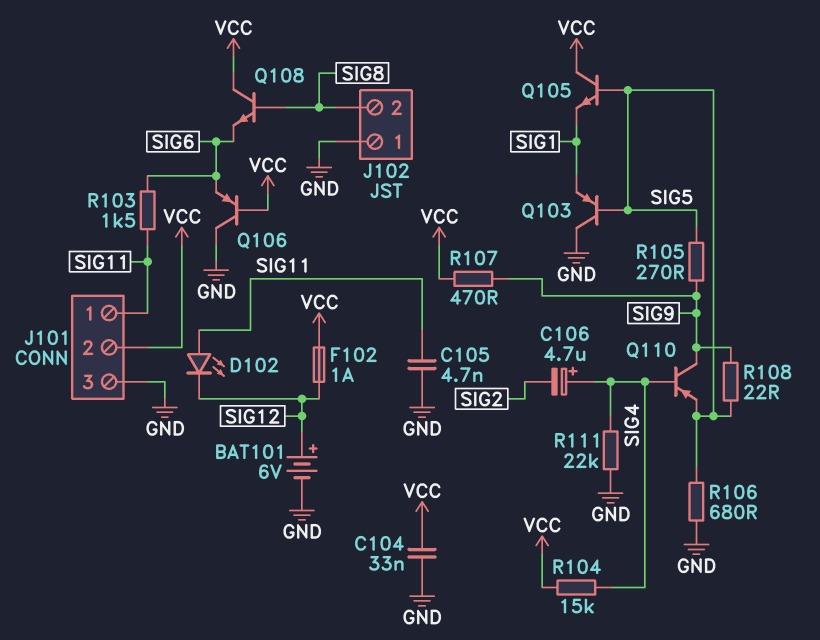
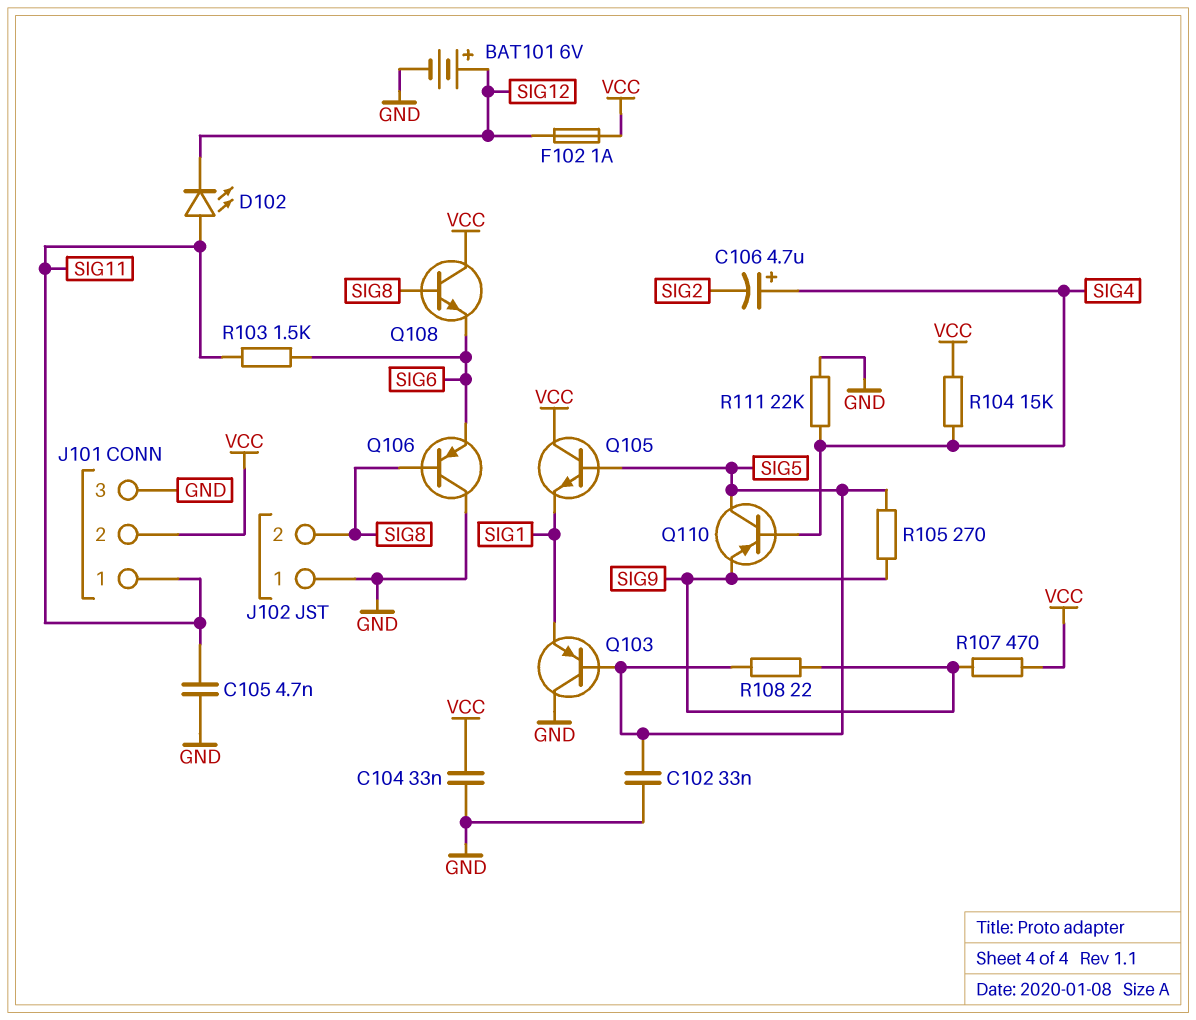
C102: none -> 33nF (GND, SIG5)
Q106: PNP (B VCC, C GND, E SIG6) -> PNP (B SIG8, C GND, E SIG6)
Q110: PNP (B SIG4, C SIG9, E SIG5) -> PNP (B SIG4, C SIG5, E SIG9)
R106: 680 (GND, SIG5) -> none

